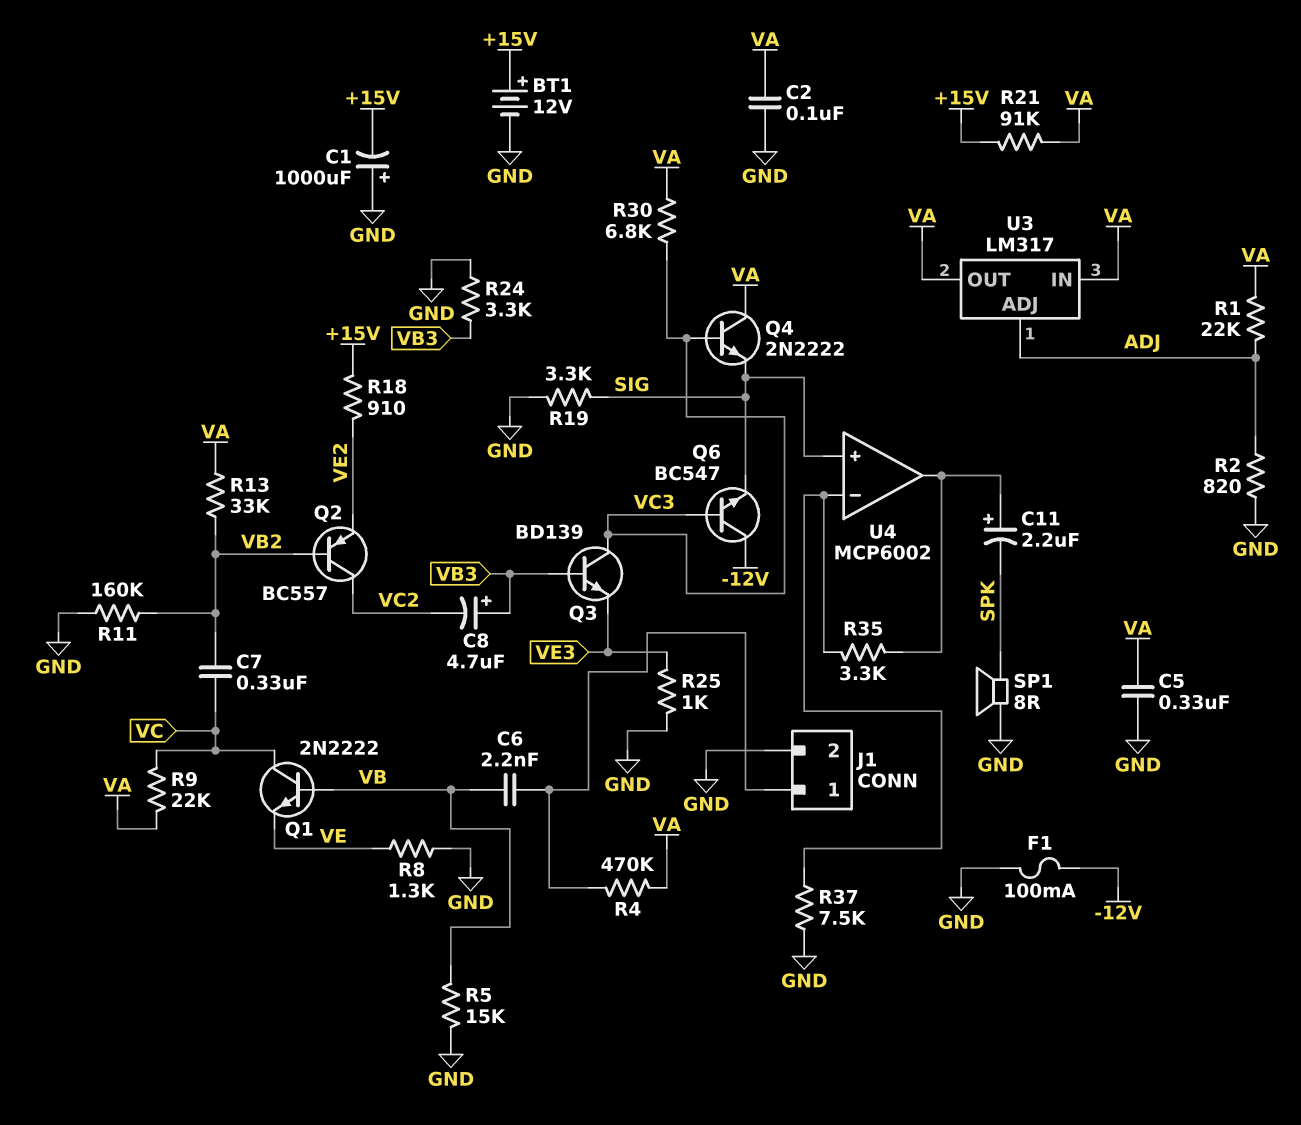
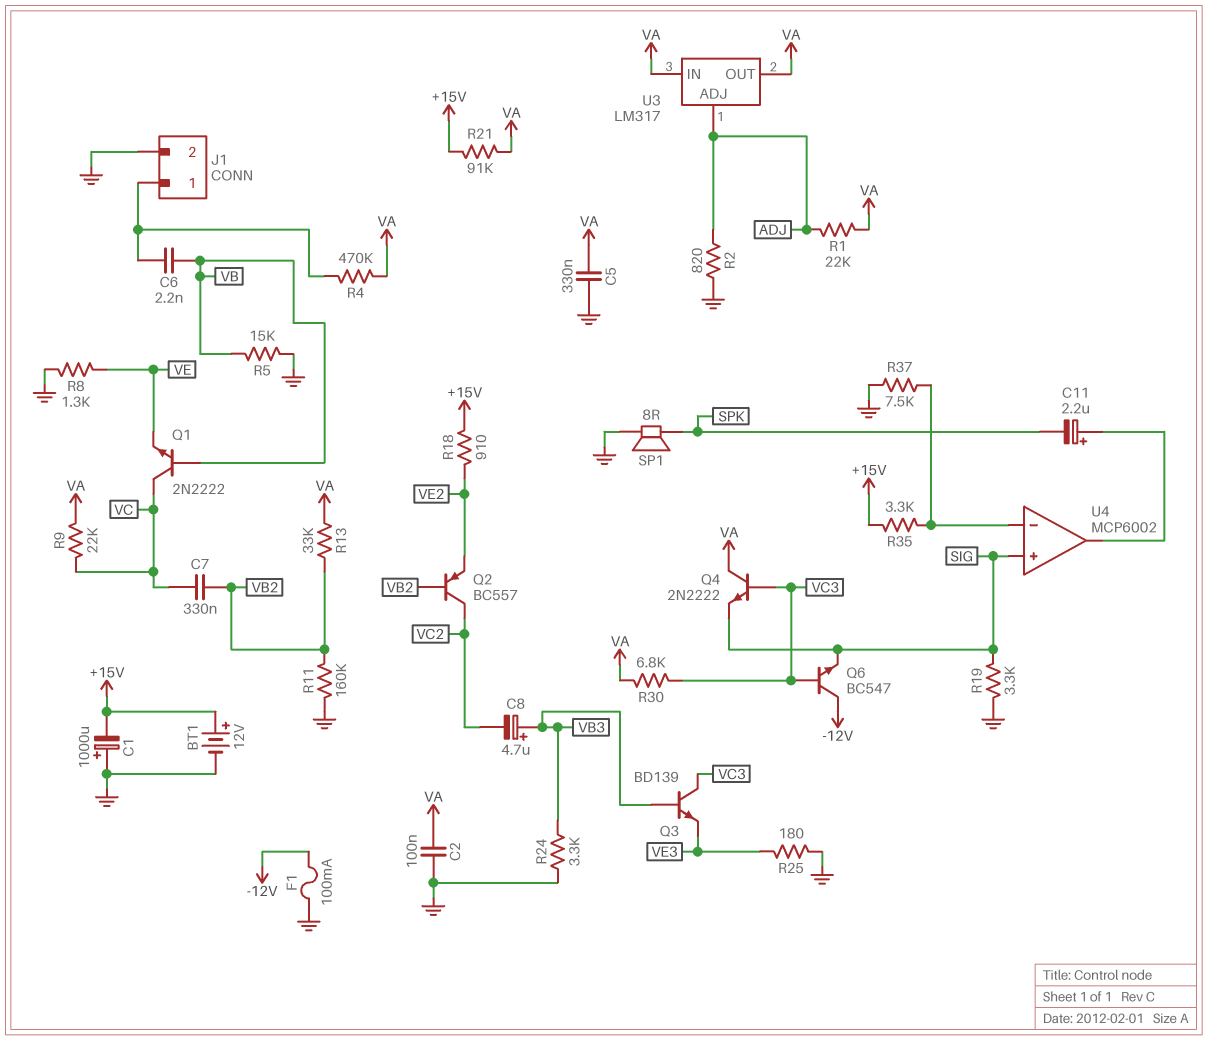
R25: 1k (GND, VE3) -> 180 (GND, VE3)
R35: 3.3k (U4/in-, U4/out) -> 3.3k (+15V, U4/in-)

